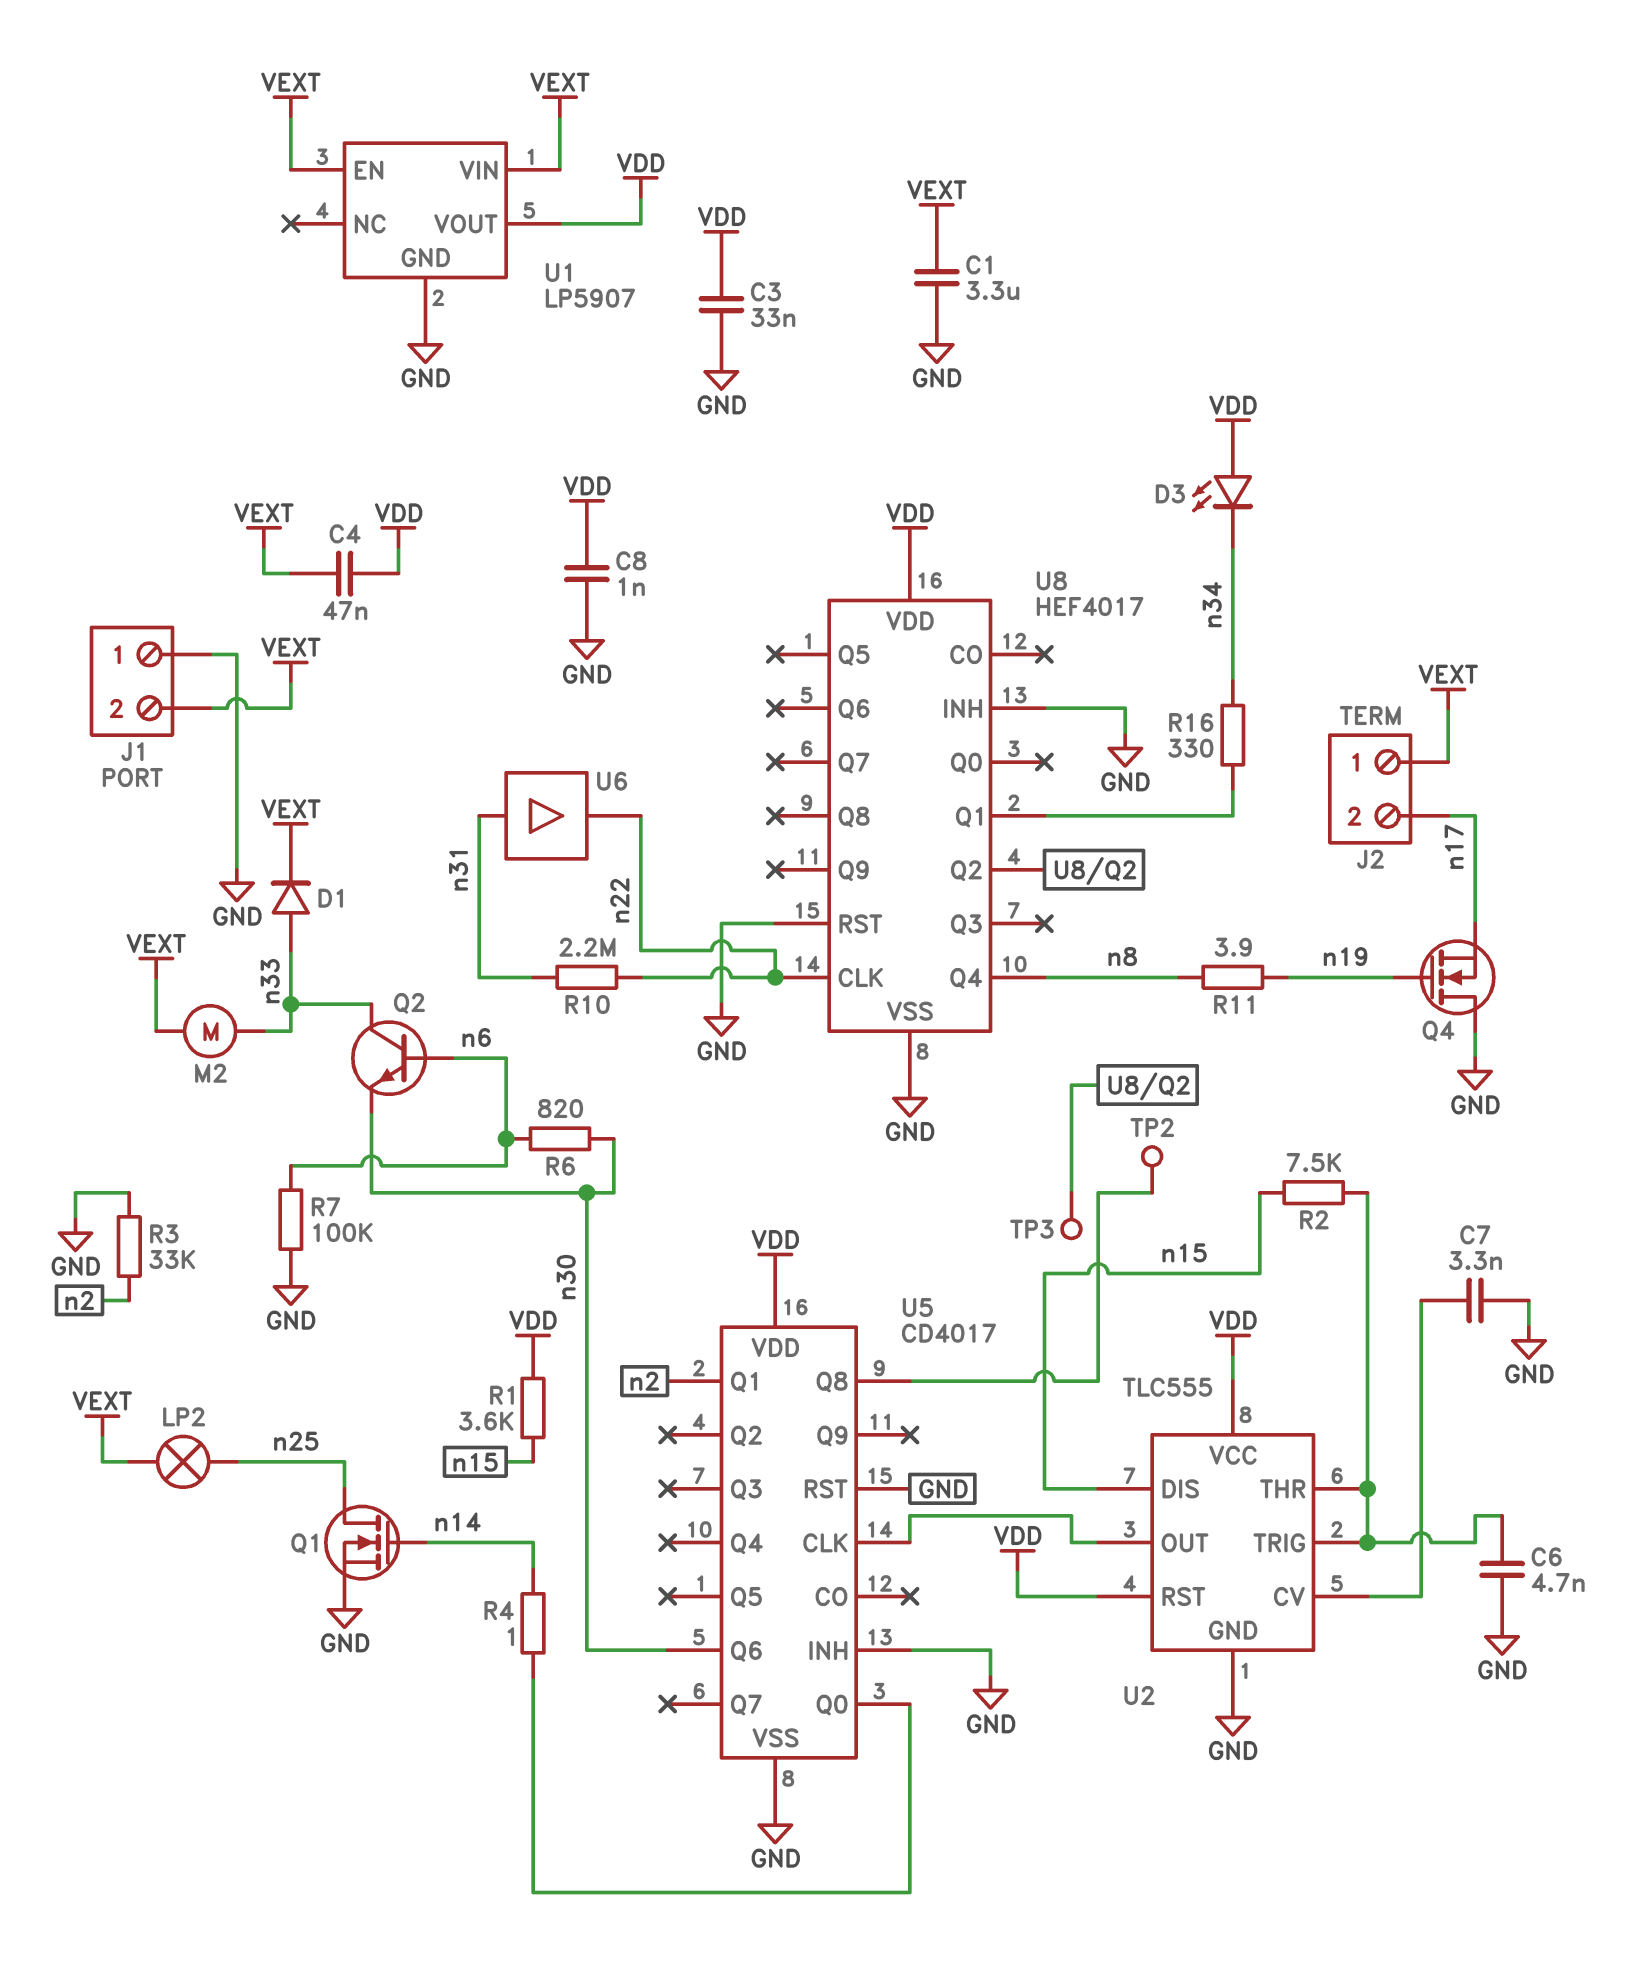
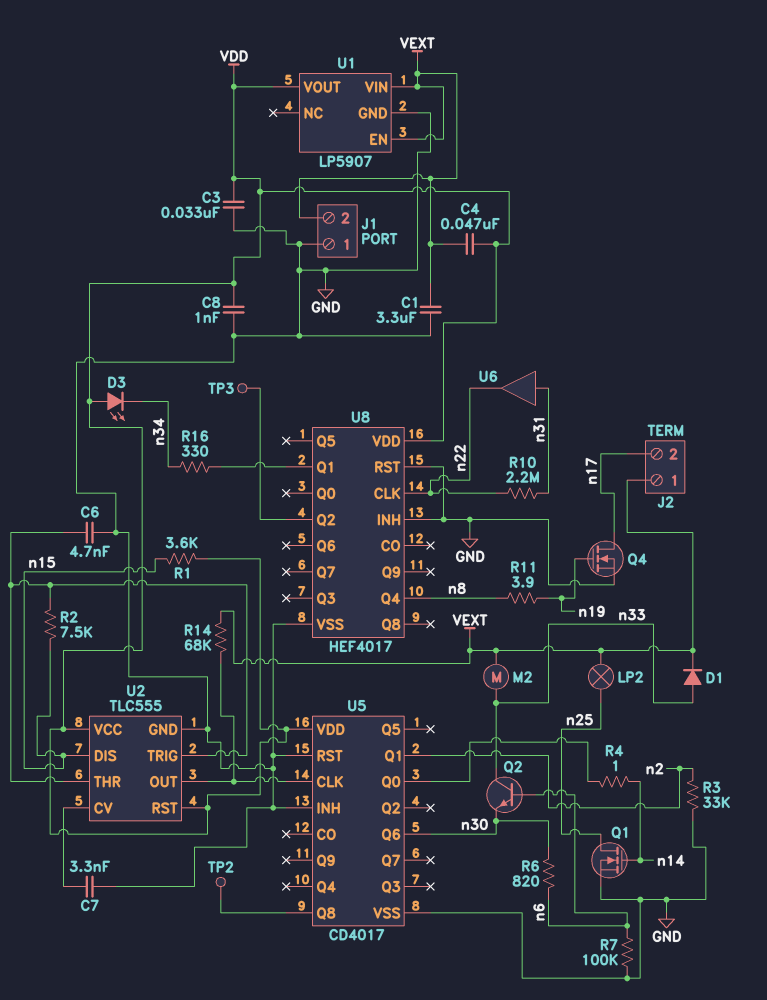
Q4: NMOS (G n19, D GND, S n17) -> NMOS (G n19, D n17, S GND)
R14: none -> 68k (U2/OUT, VEXT)

